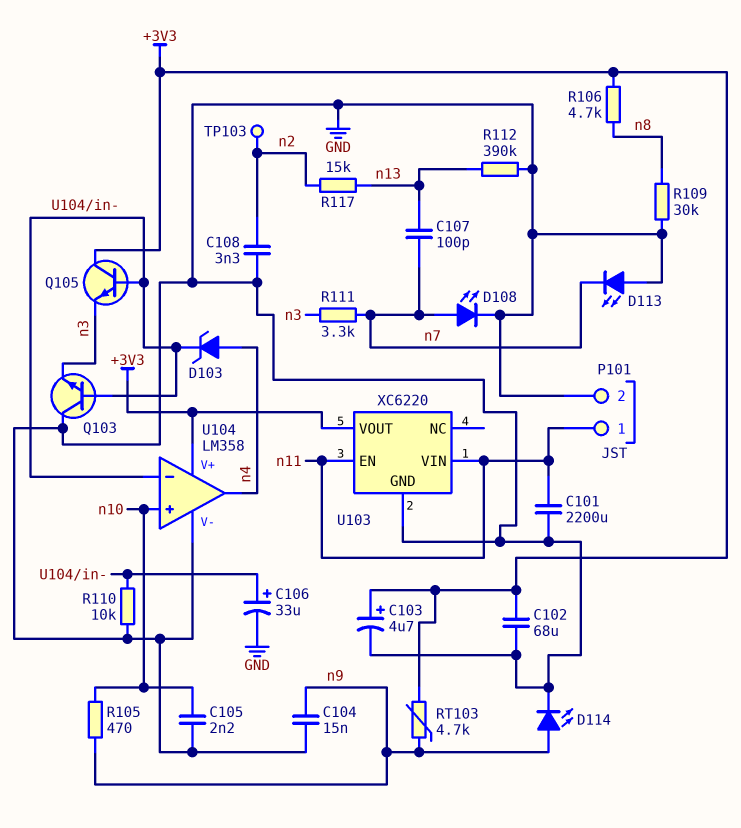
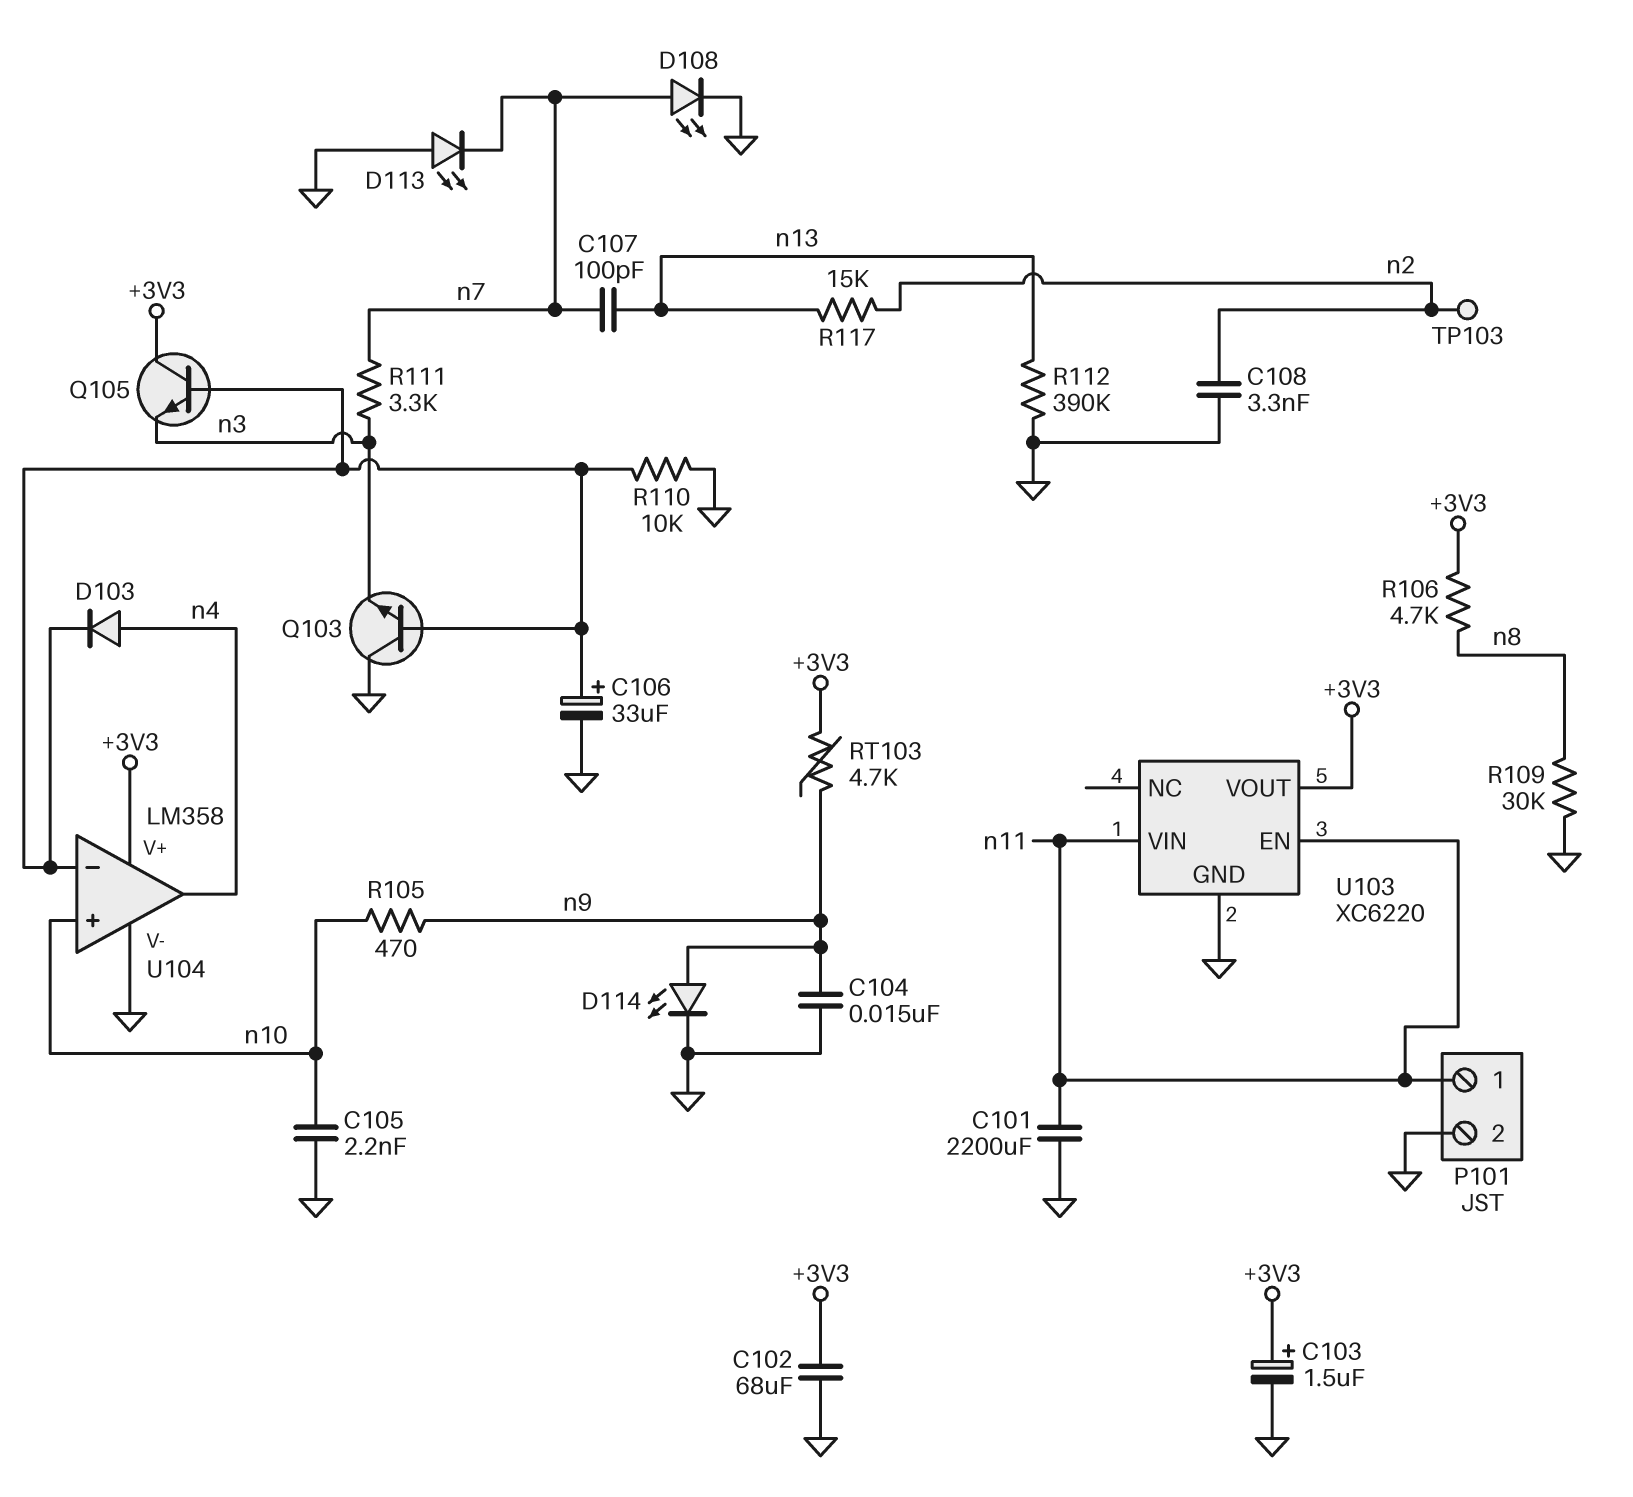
C103: 4.7uF (plus +3V3, minus GND) -> 1.5uF (plus +3V3, minus GND)
D103: zener (A n4, K U104/in-) -> diode (A n4, K U104/in-)

